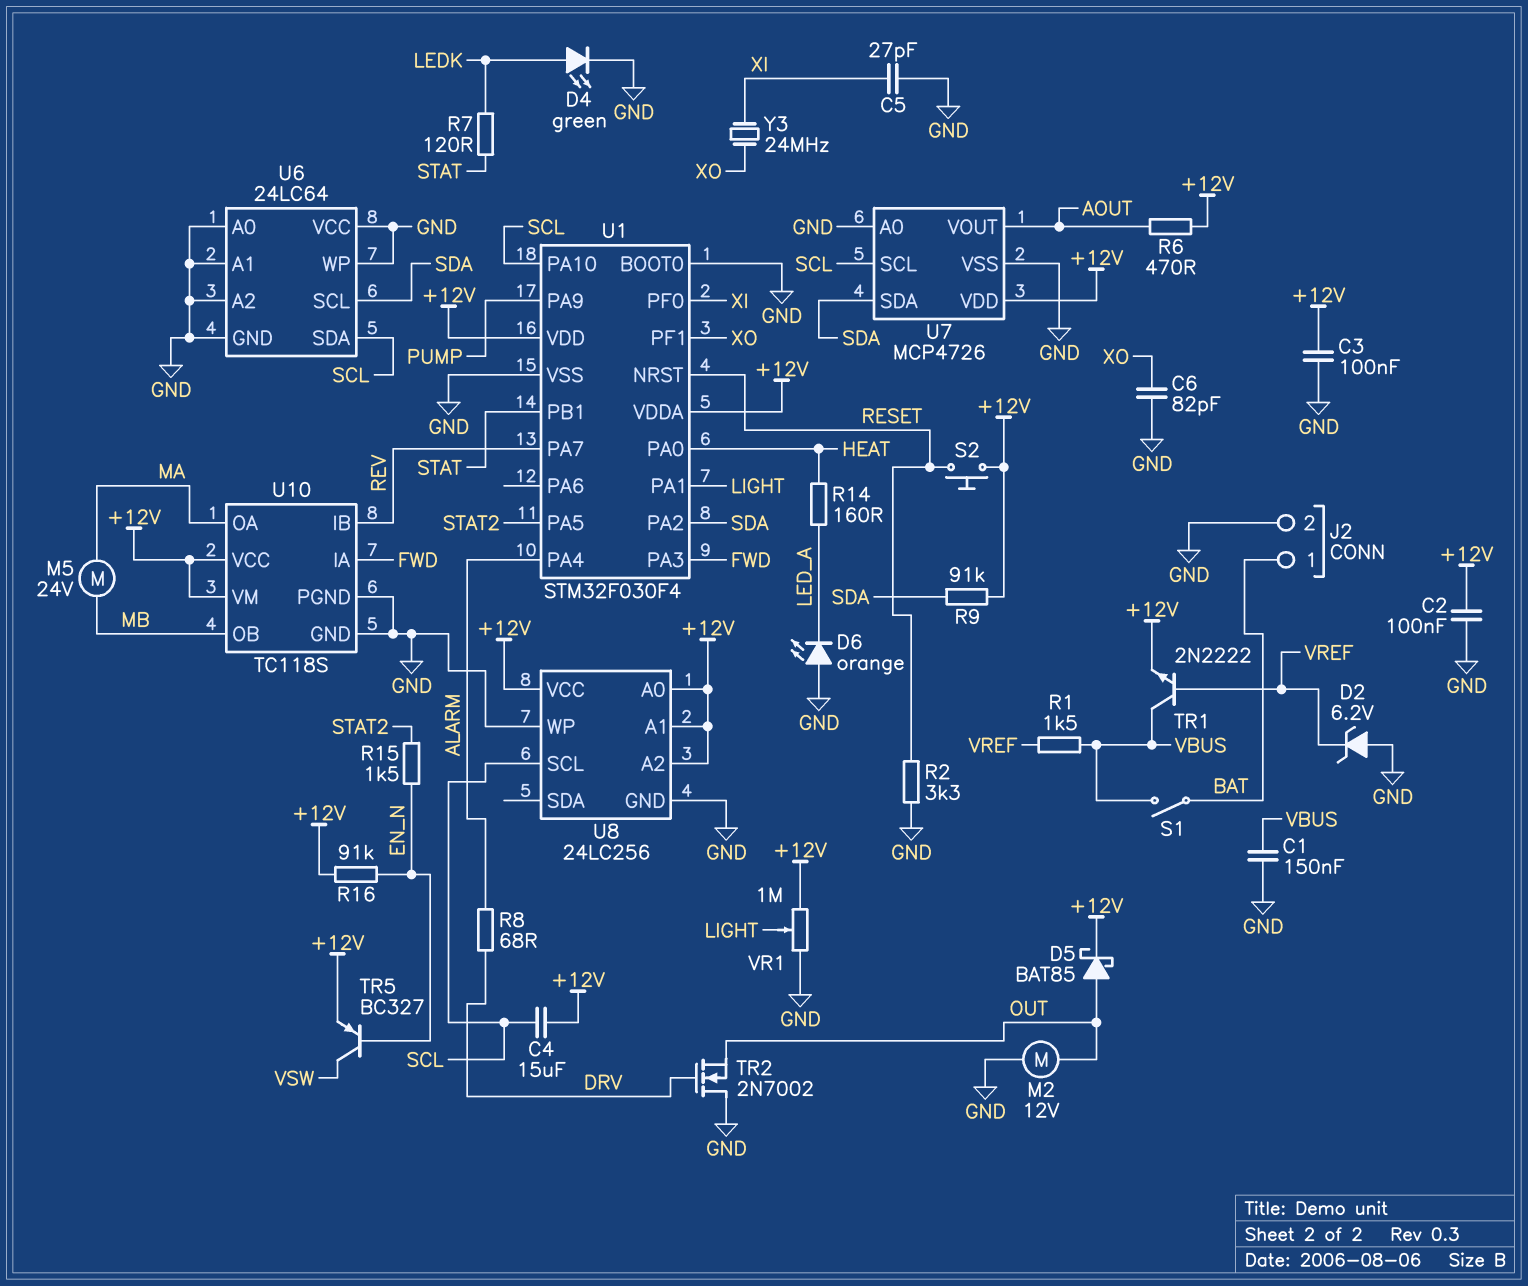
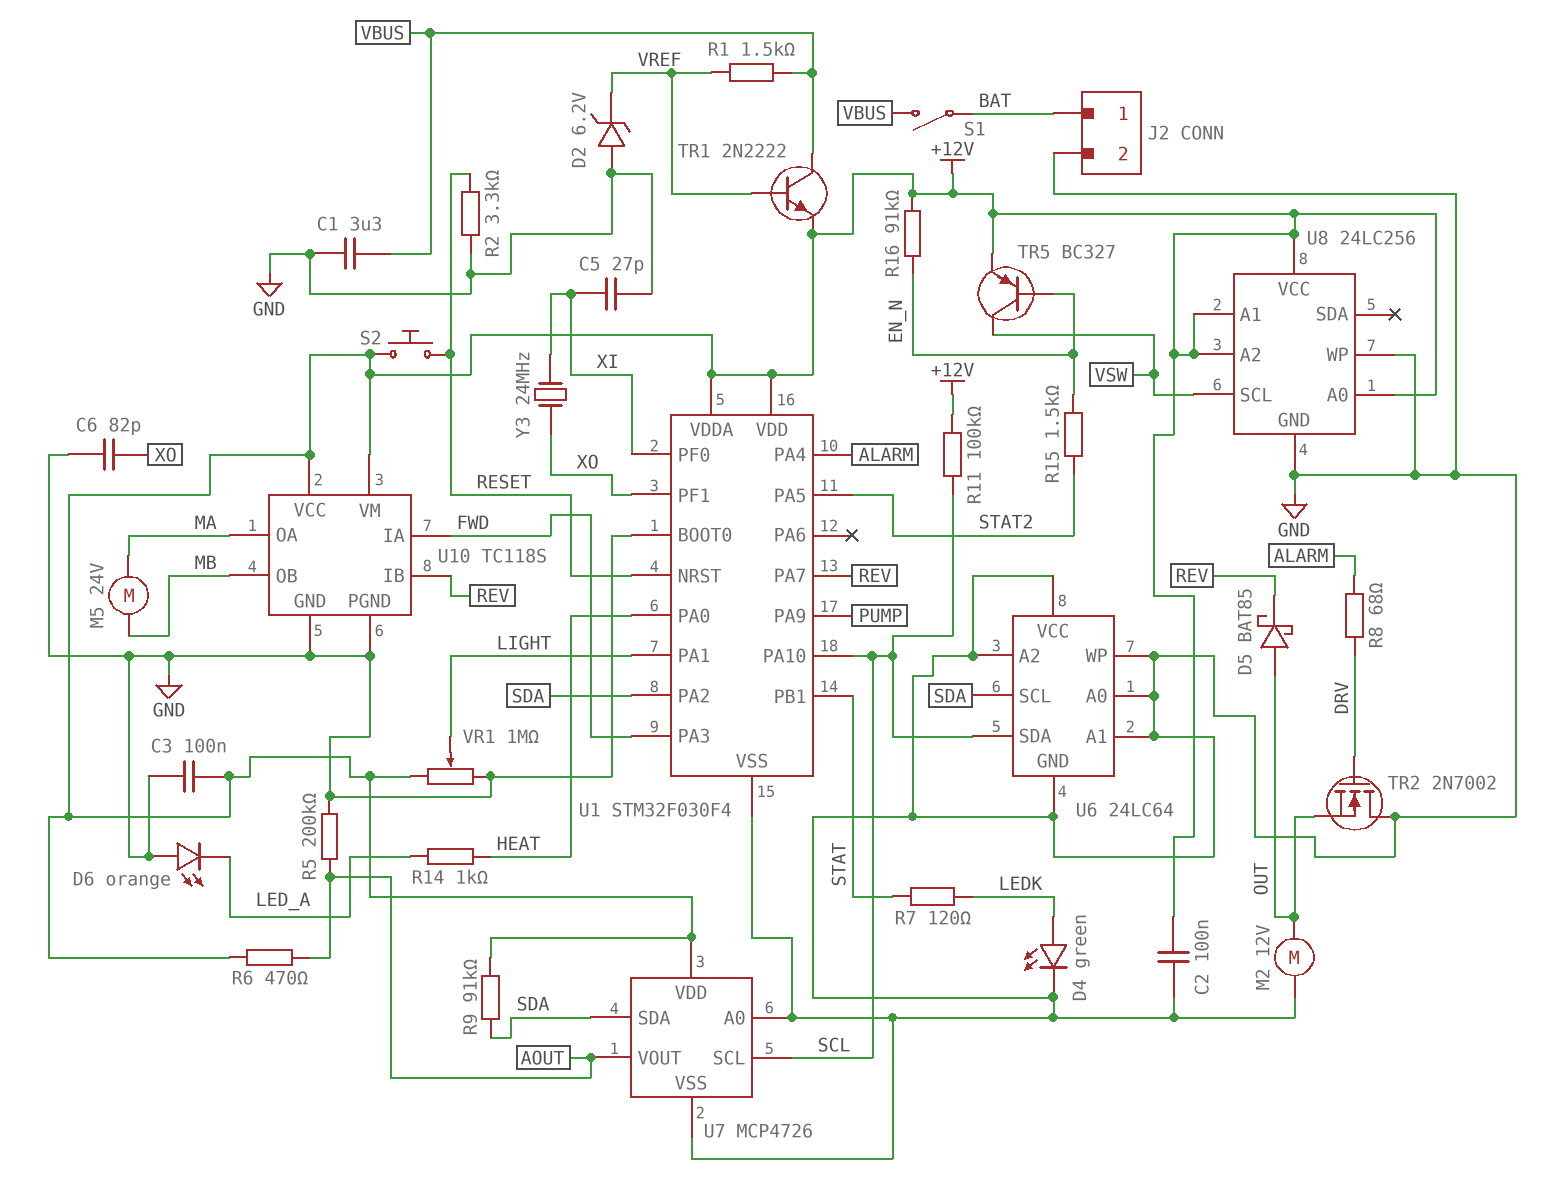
C1: 150nF (GND, VBUS) -> 3.3uF (GND, VBUS)
C4: 15uF (+12V, SCL) -> none
D5: schottky BAT85 (A OUT, K +12V) -> schottky BAT85 (A OUT, K REV)
R5: none -> 200k (AOUT, GND)
R11: none -> 100k (+12V, SCL)
R14: 160 (HEAT, LED_A) -> 1k (HEAT, LED_A)
U8 pin SCL: SCL -> VSW

